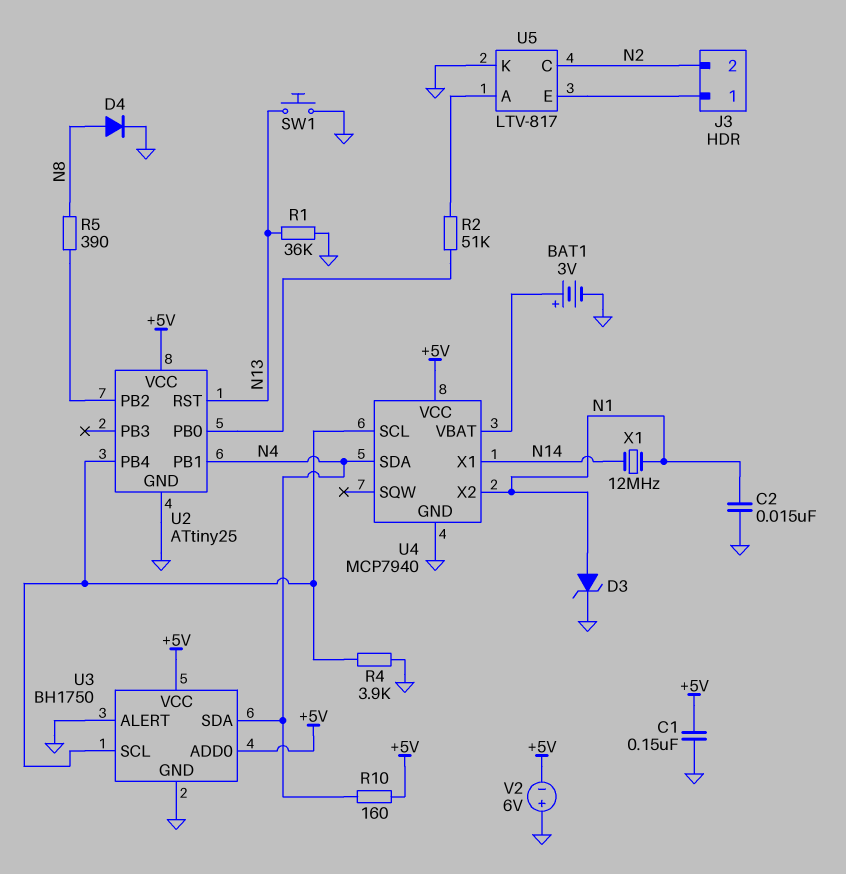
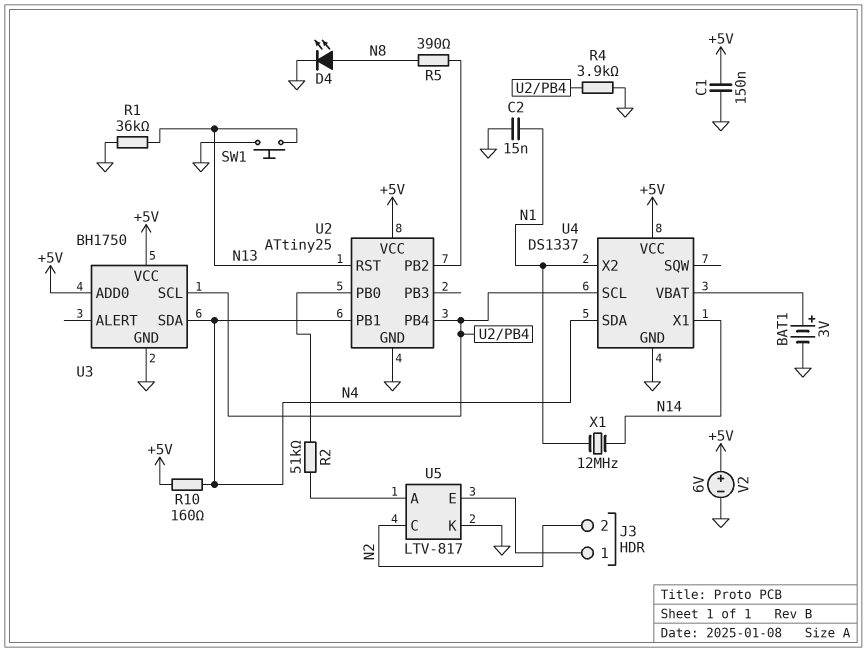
D3: zener (A N1, K GND) -> none
D4: diode (A N8, K GND) -> LED (A N8, K GND)
U3 pin ALERT: GND -> none
U4: MCP7940 -> DS1337
V2: 6V (plus GND, minus +5V) -> 6V (plus +5V, minus GND)

